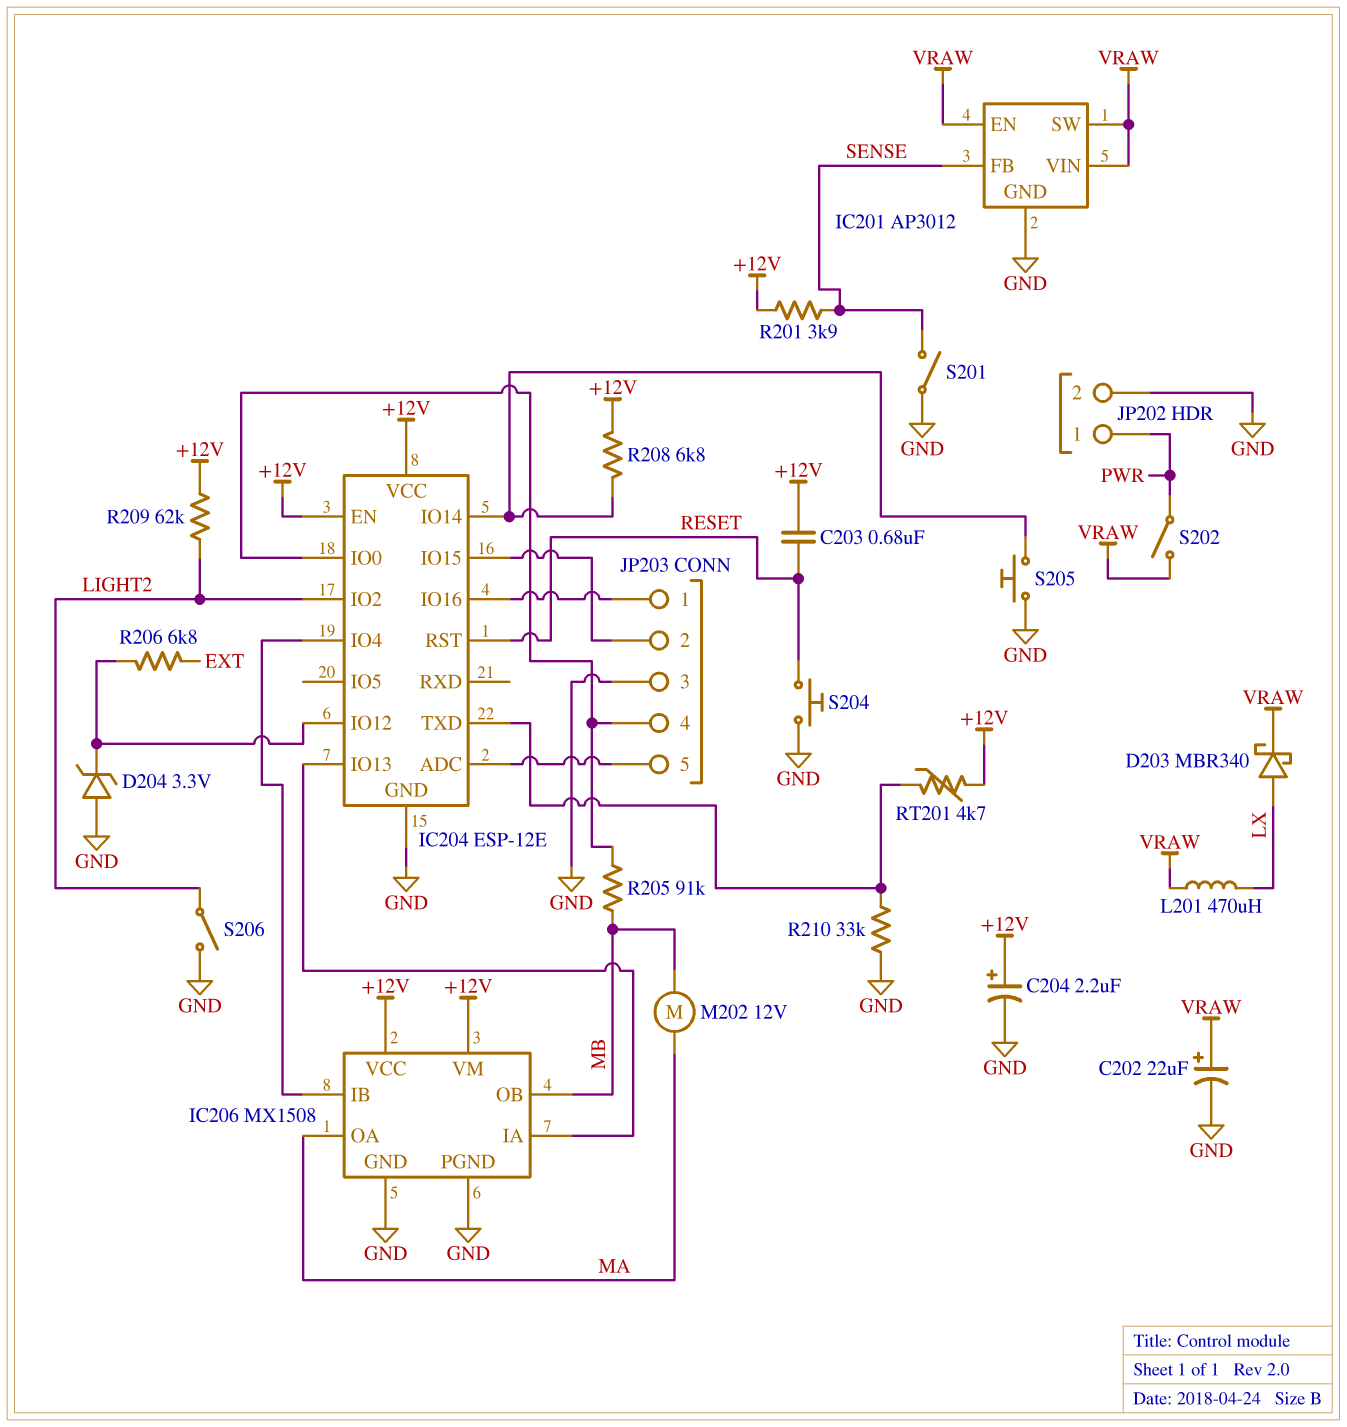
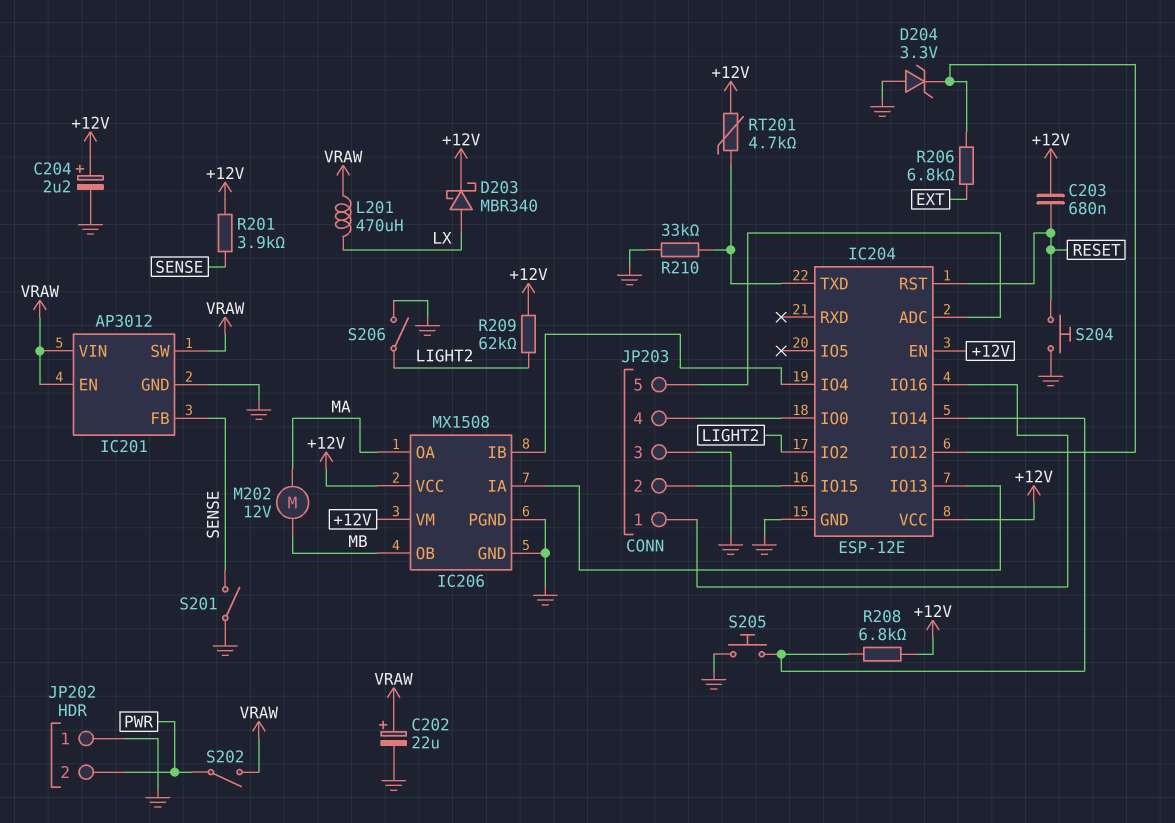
D203: schottky MBR340 (A LX, K VRAW) -> schottky MBR340 (A LX, K +12V)
JP202 pin 1: PWR -> GND
JP202 pin 2: GND -> PWR
R205: 91k (IC204/IO0, MB) -> none

